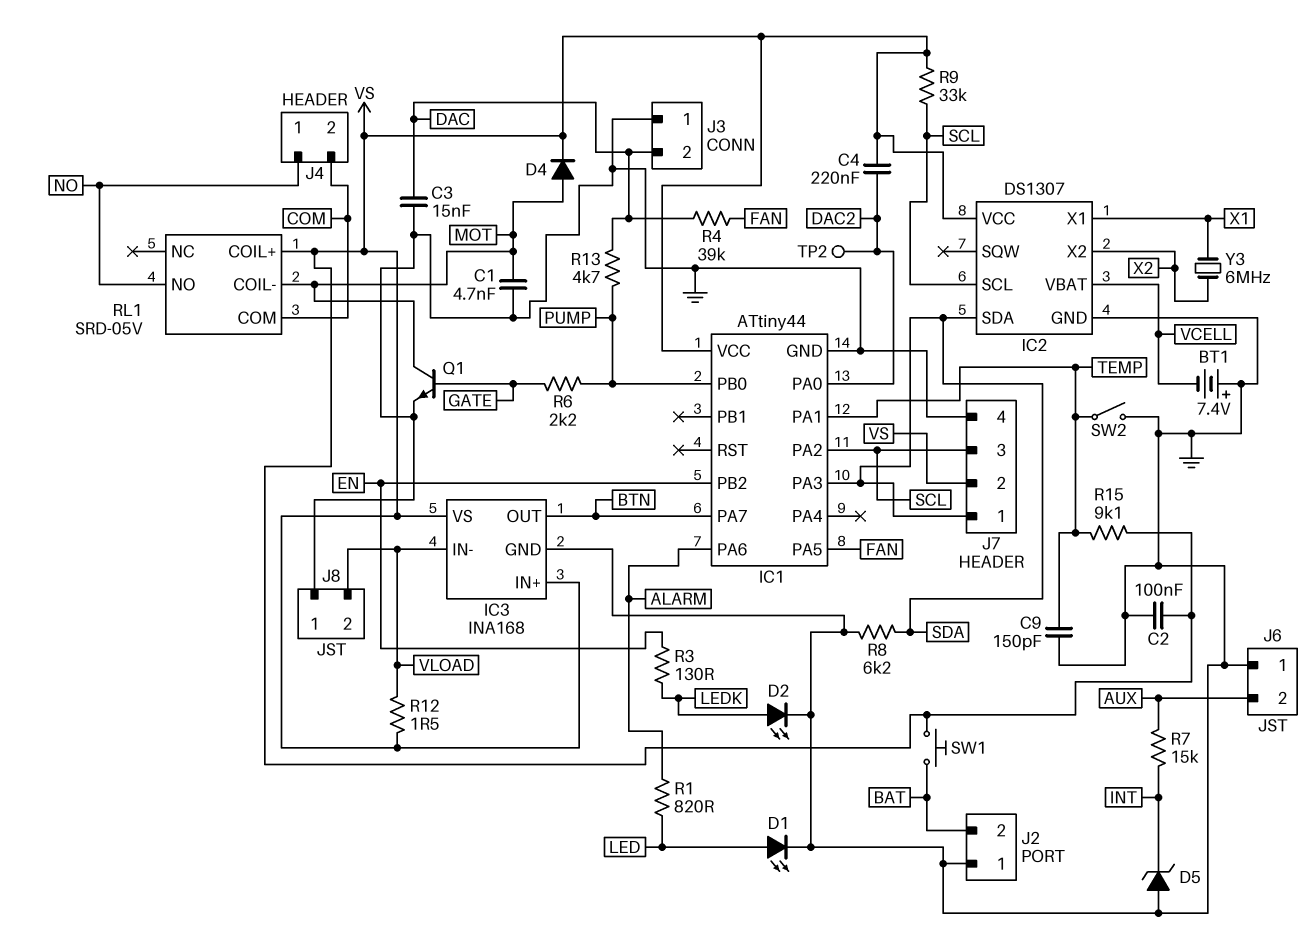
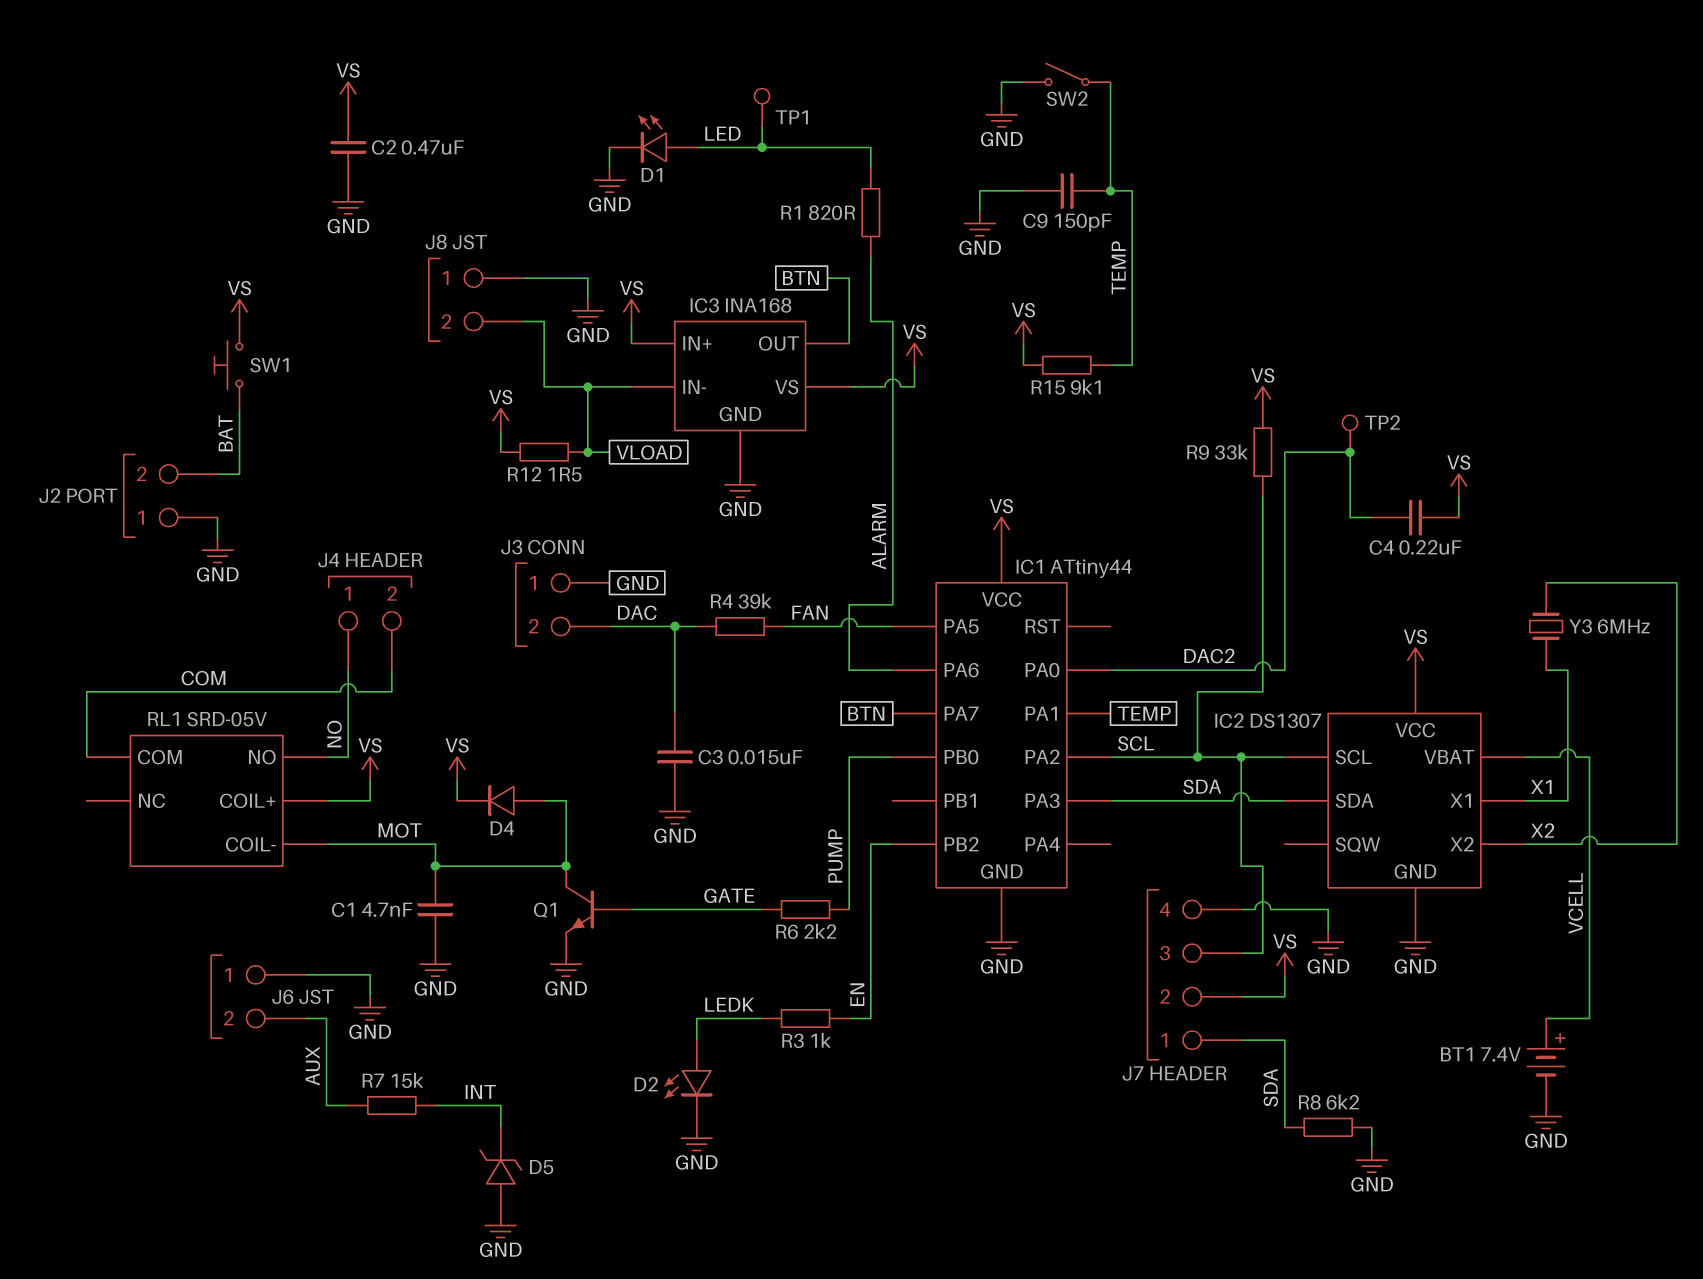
BT1: 7.4V (plus GND, minus VCELL) -> 7.4V (plus VCELL, minus GND)
C2: 100nF (GND, VS) -> 470nF (GND, VS)
R3: 130 (EN, LEDK) -> 1k (EN, LEDK)
R13: 4.7k (DAC, PUMP) -> none
TP1: none -> test point (LED)

